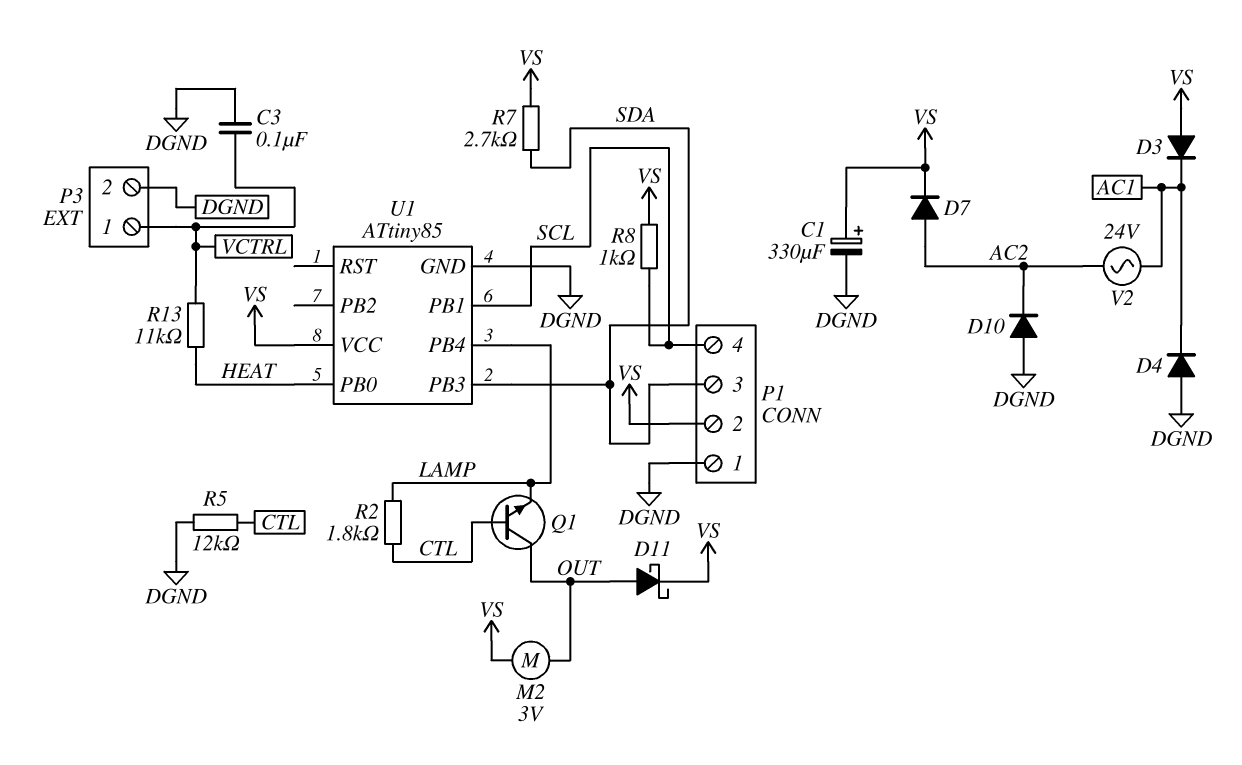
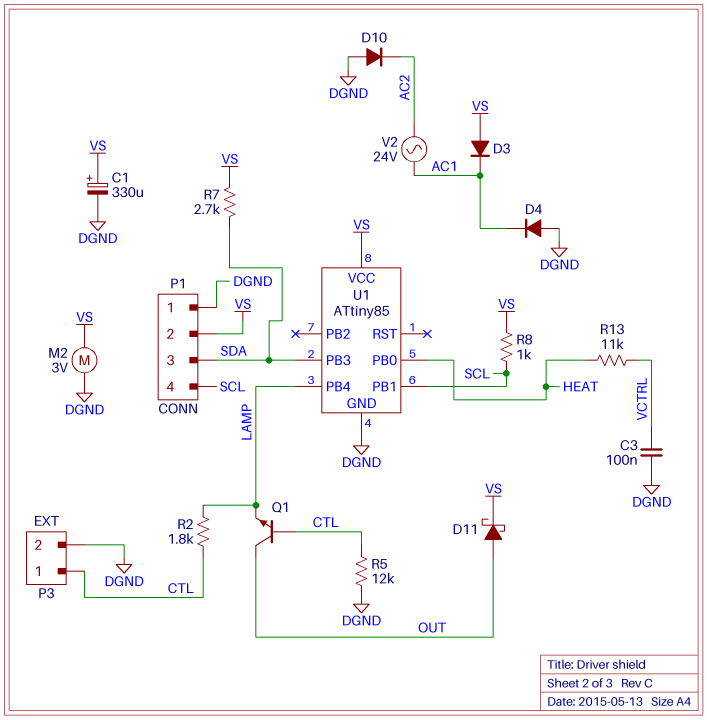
D7: diode (A AC2, K VS) -> none
M2: motor 3V (OUT, VS) -> motor 3V (DGND, VS)
P3 pin 1: VCTRL -> CTL

